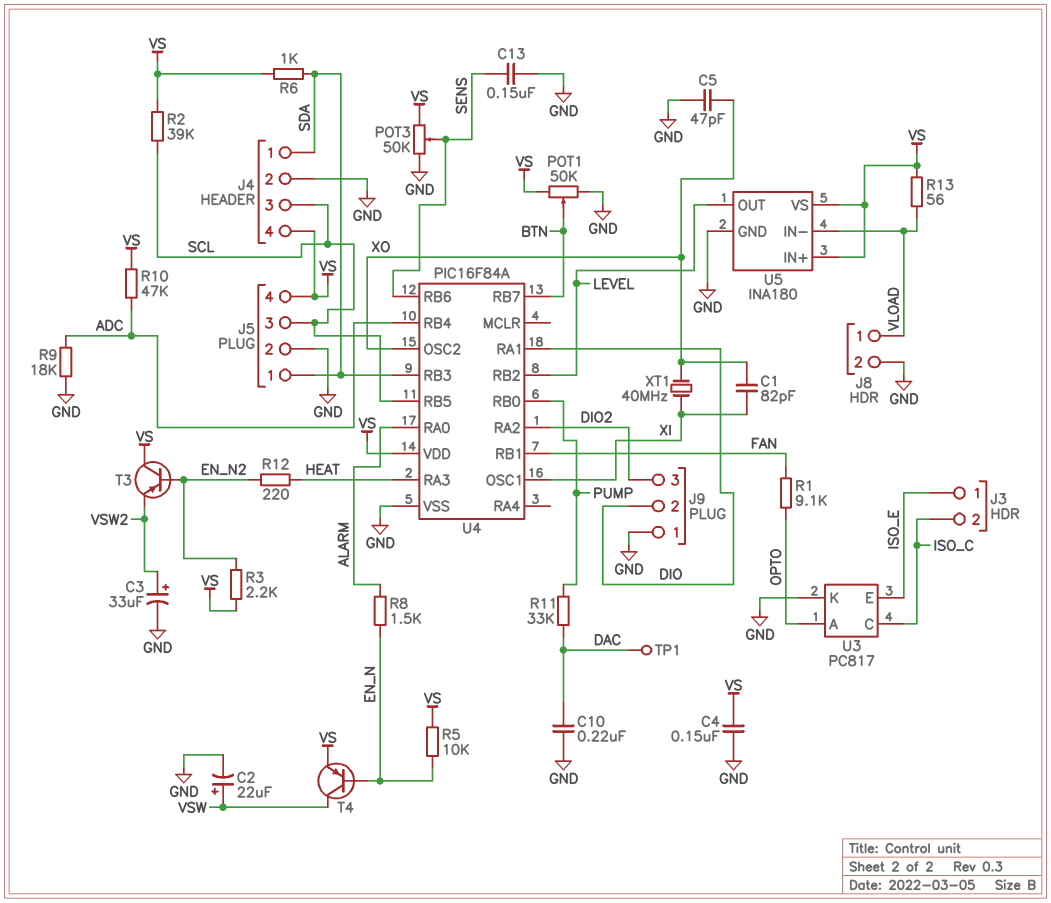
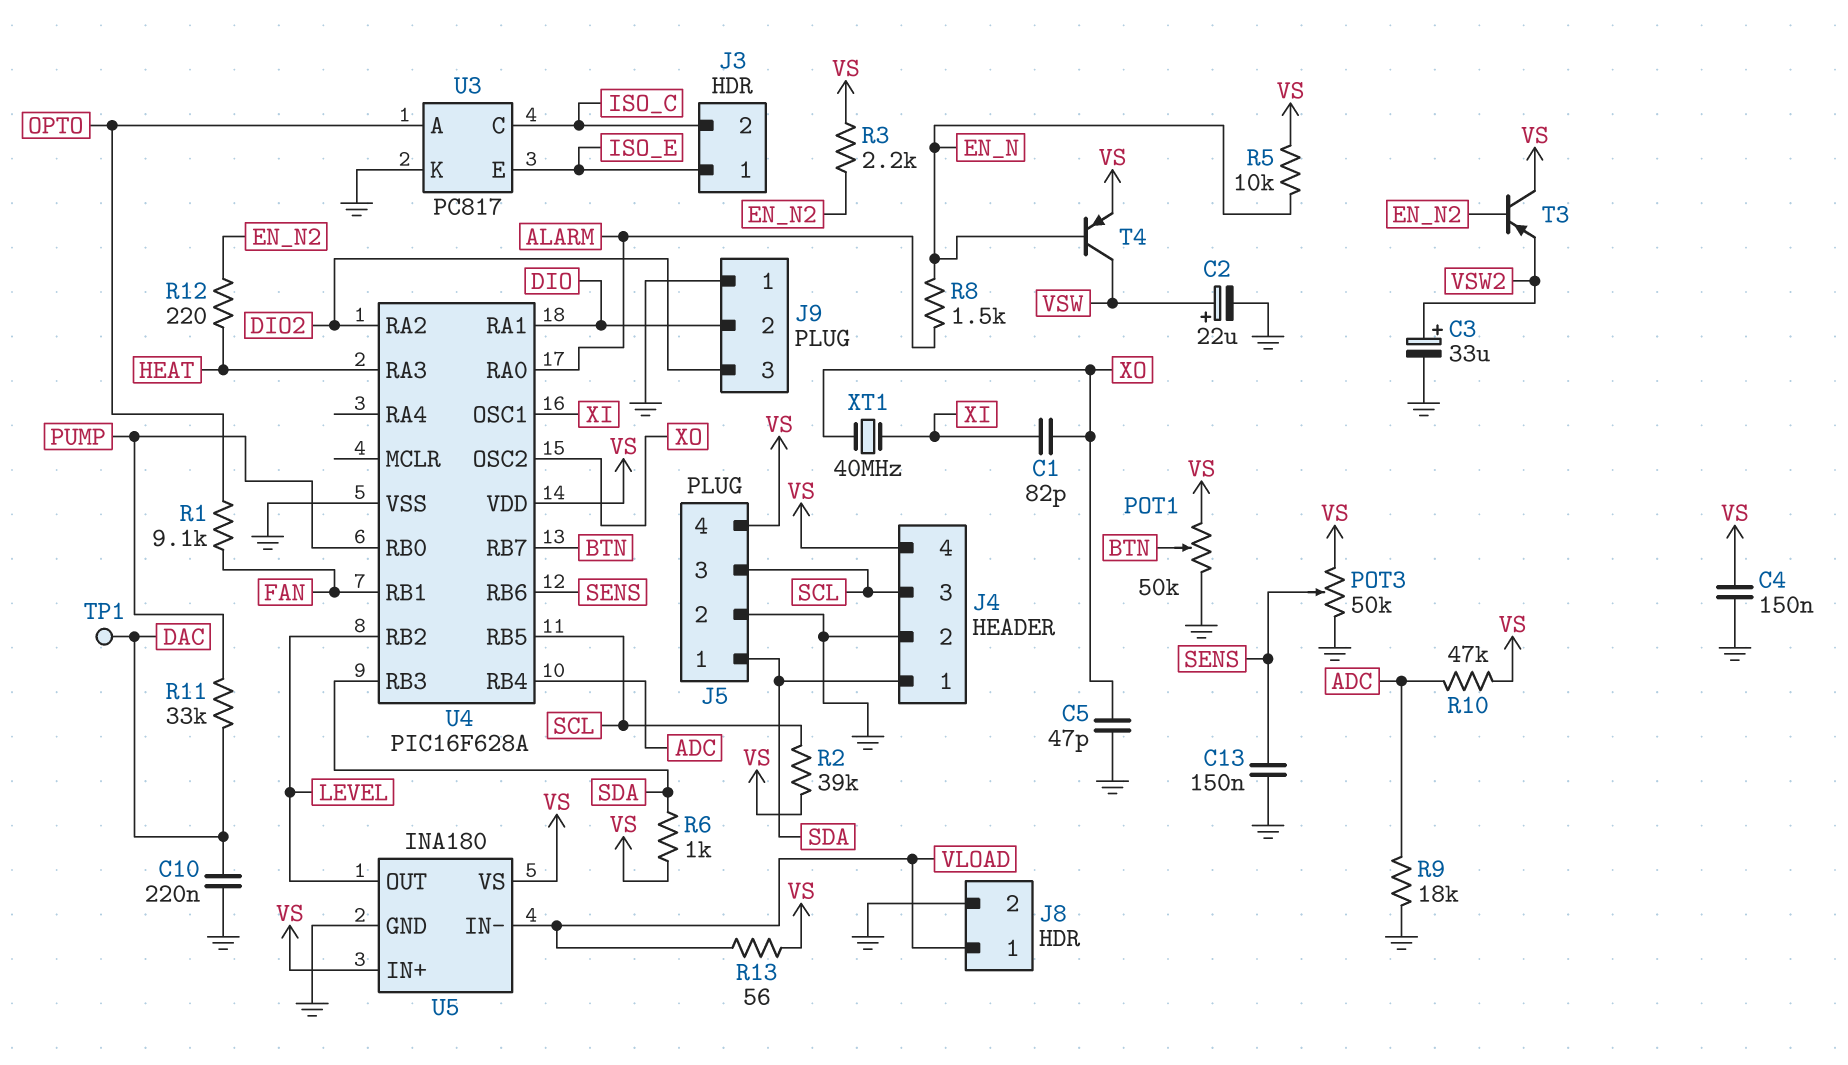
U4: PIC16F84A -> PIC16F628A

